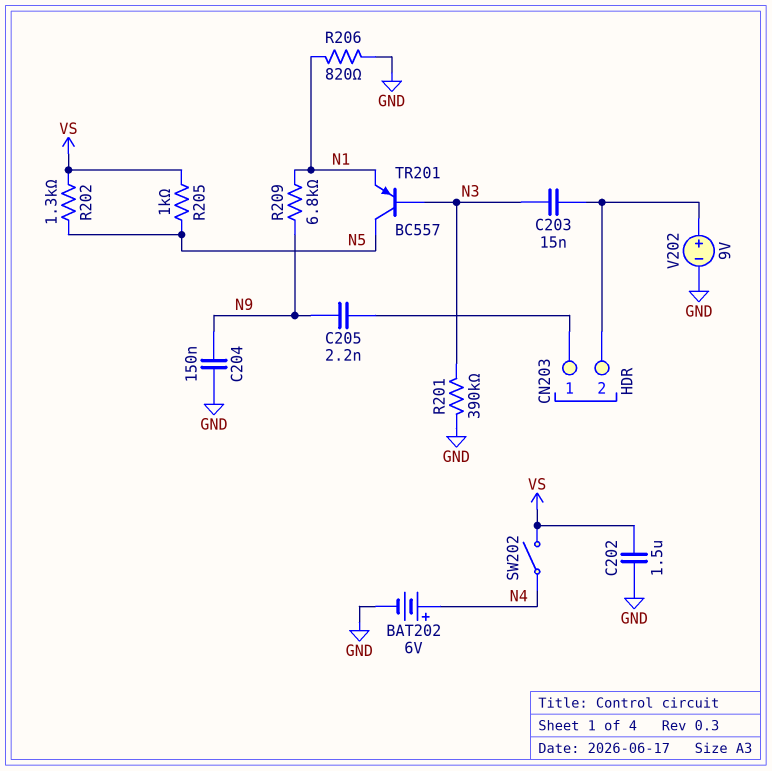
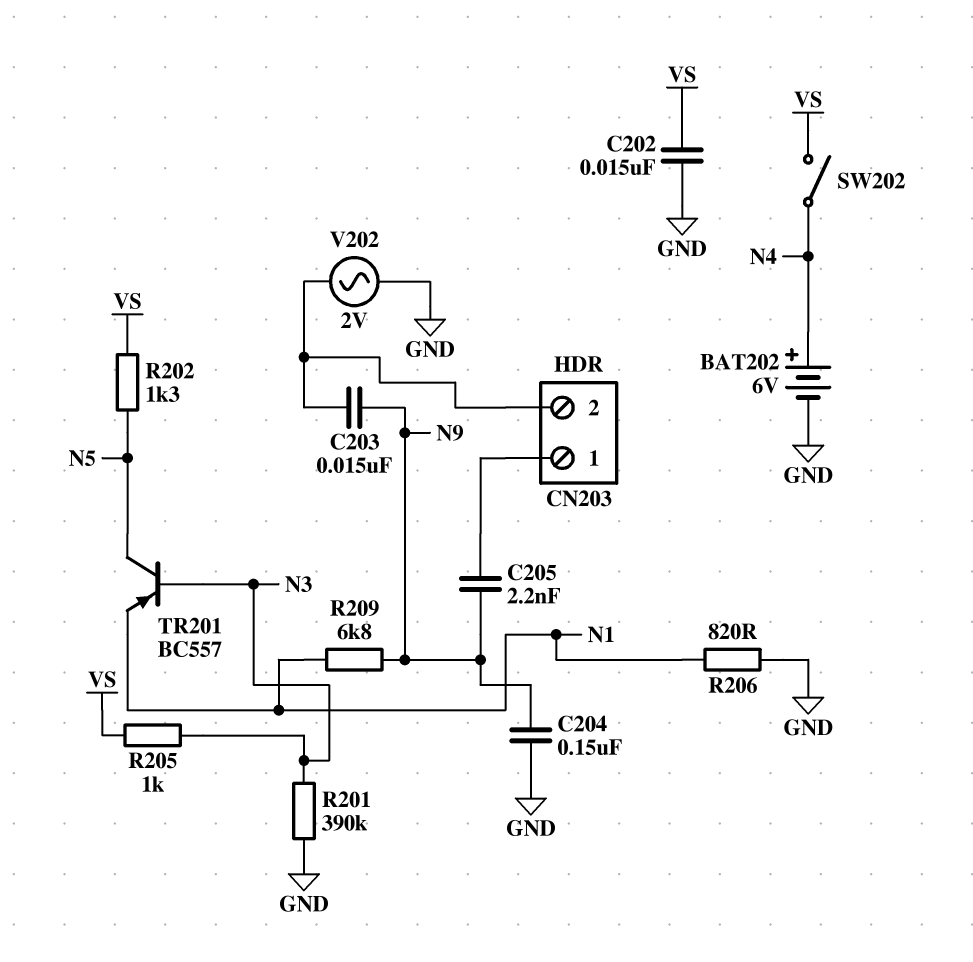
C202: 1.5uF (GND, VS) -> 15nF (GND, VS)
C203: 15nF (CN203/2, N3) -> 15nF (CN203/2, N9)
R205: 1k (N5, VS) -> 1k (N3, VS)
V202: 9V (plus CN203/2, minus GND) -> AC 2V (CN203/2, GND)

